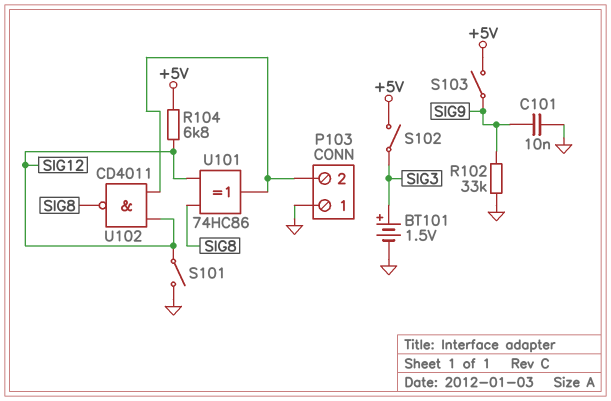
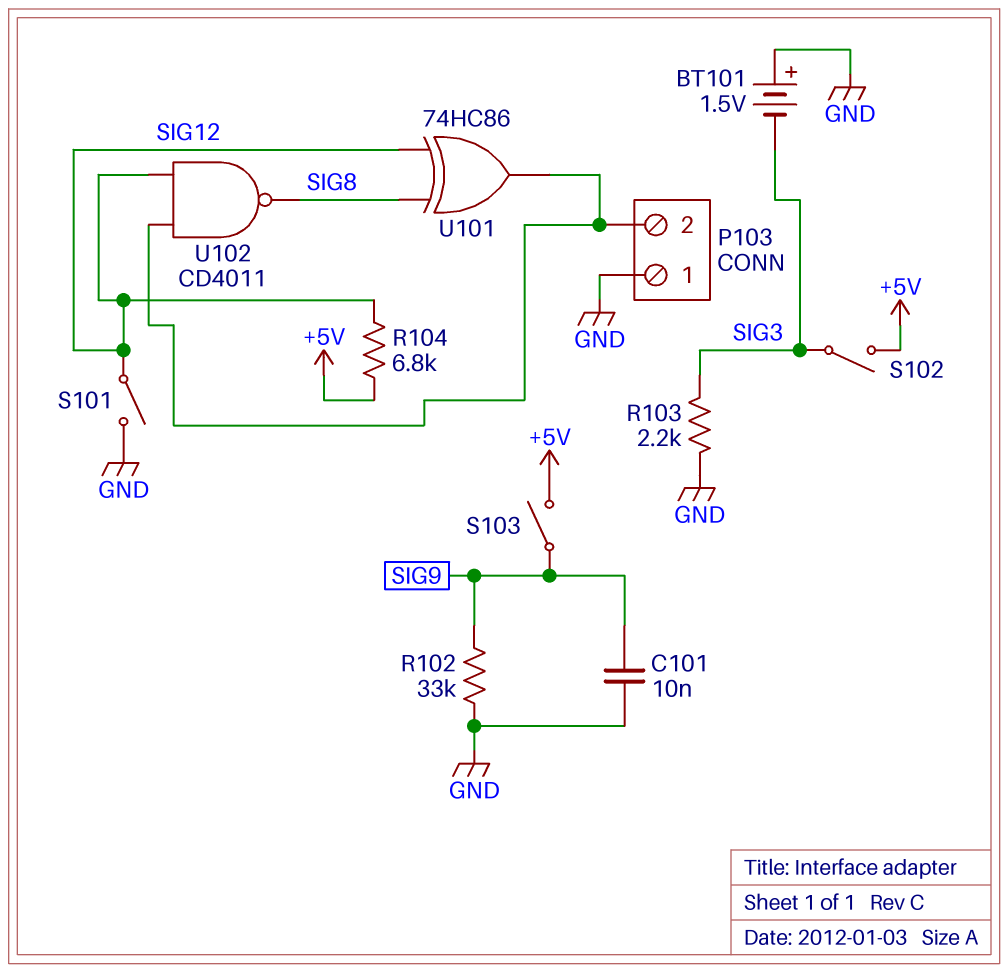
BT101: 1.5V (plus SIG3, minus GND) -> 1.5V (plus GND, minus SIG3)
R103: none -> 2.2k (GND, SIG3)

